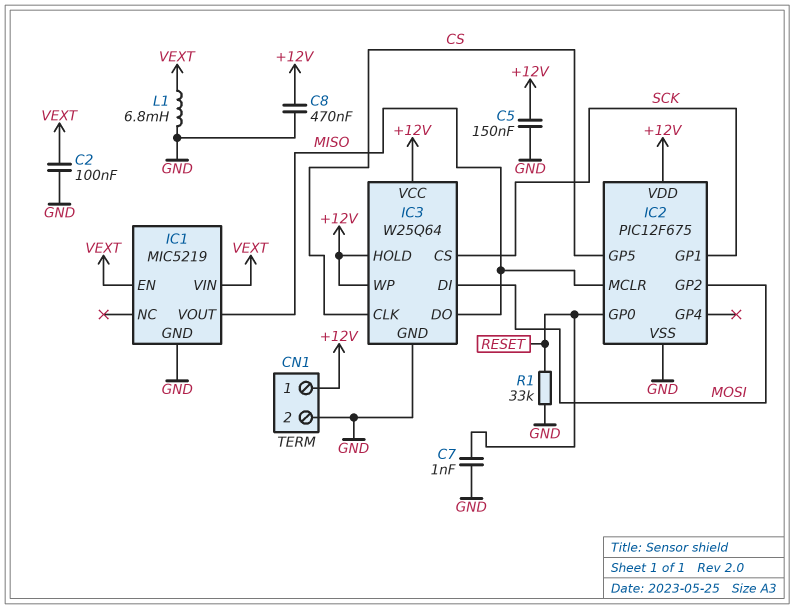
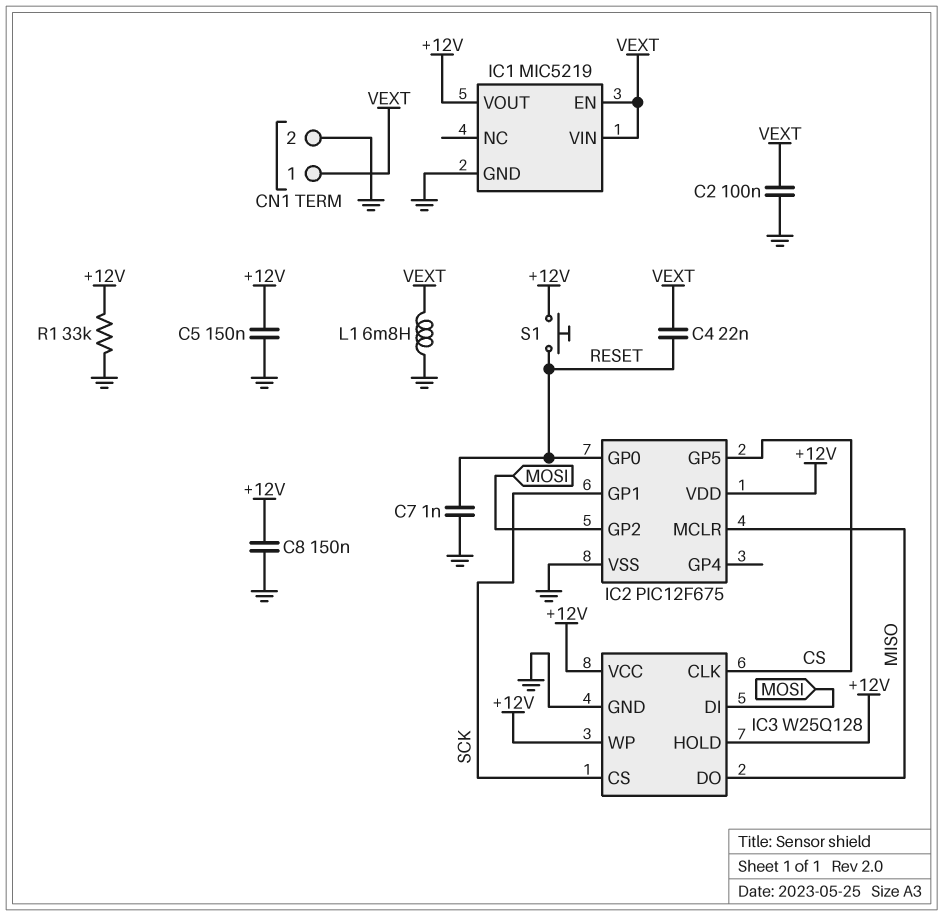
C4: none -> 22nF (RESET, VEXT)
C8: 470nF (+12V, GND) -> 150nF (+12V, GND)
CN1 pin 1: +12V -> VEXT
IC1 pin VOUT: MISO -> +12V
IC3: W25Q64 -> W25Q128
R1: 33k (GND, RESET) -> 33k (+12V, GND)
S1: none -> button (+12V, RESET)

